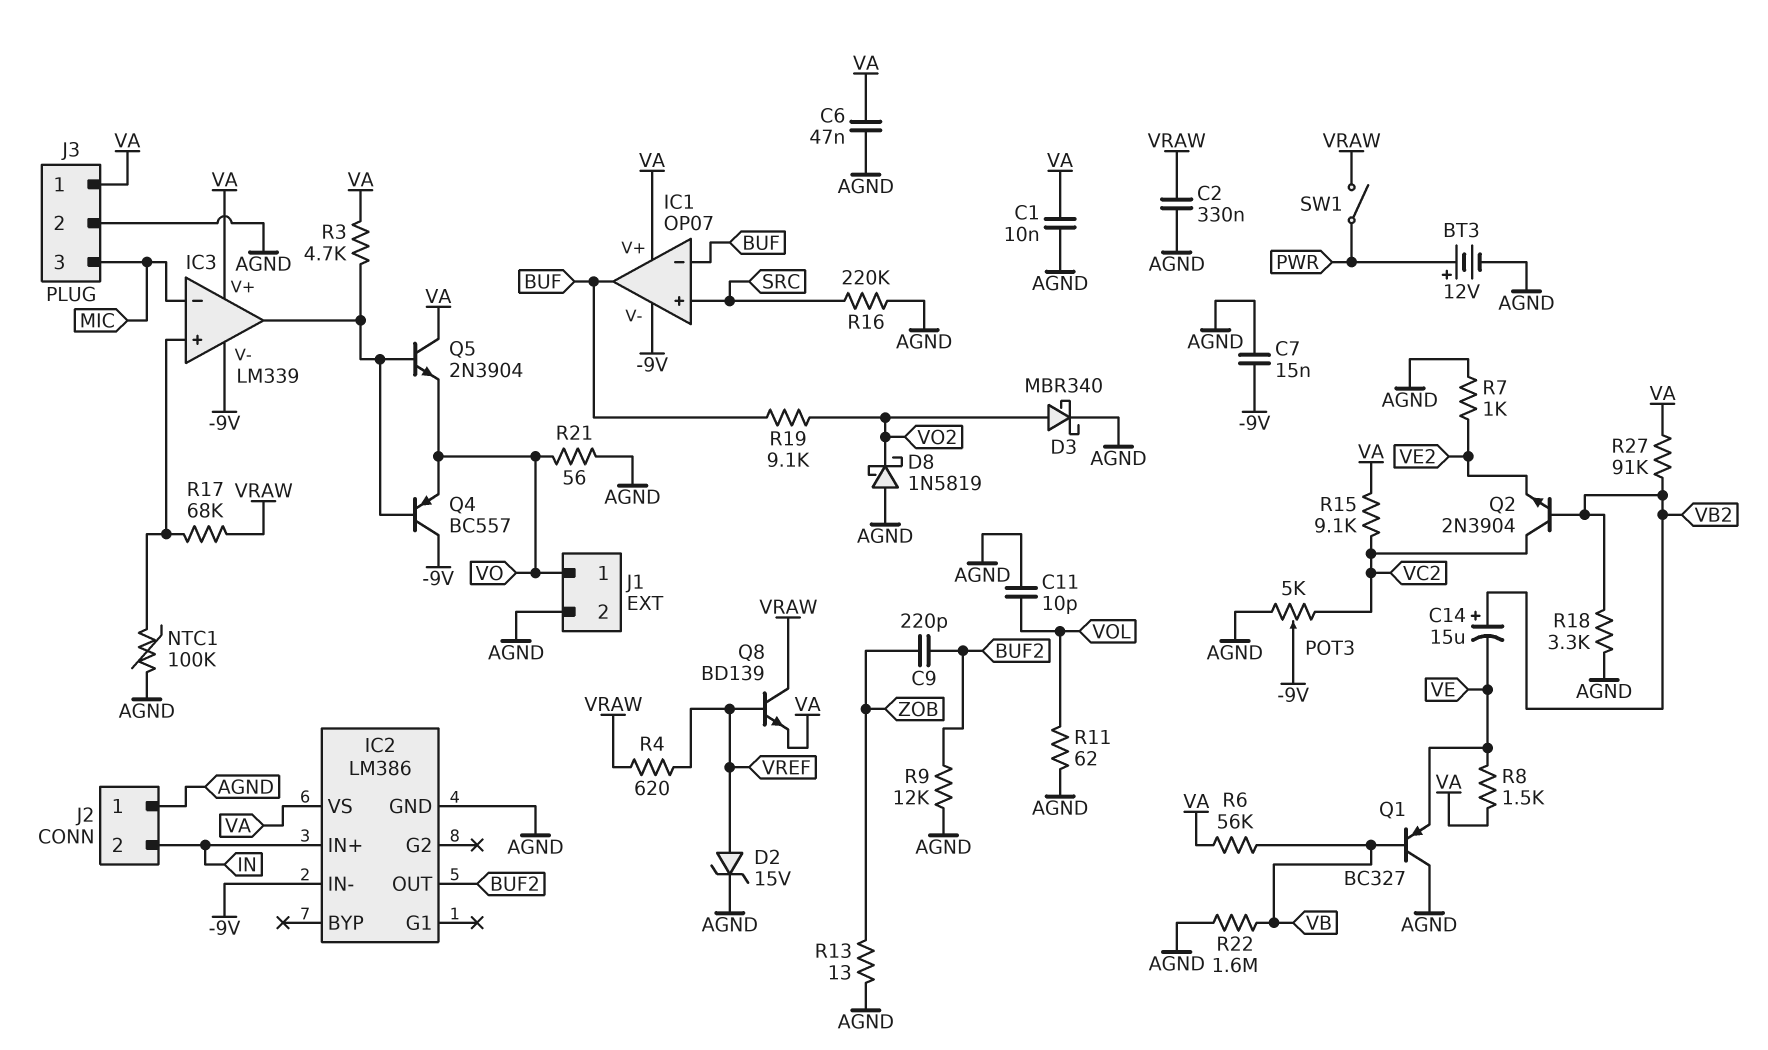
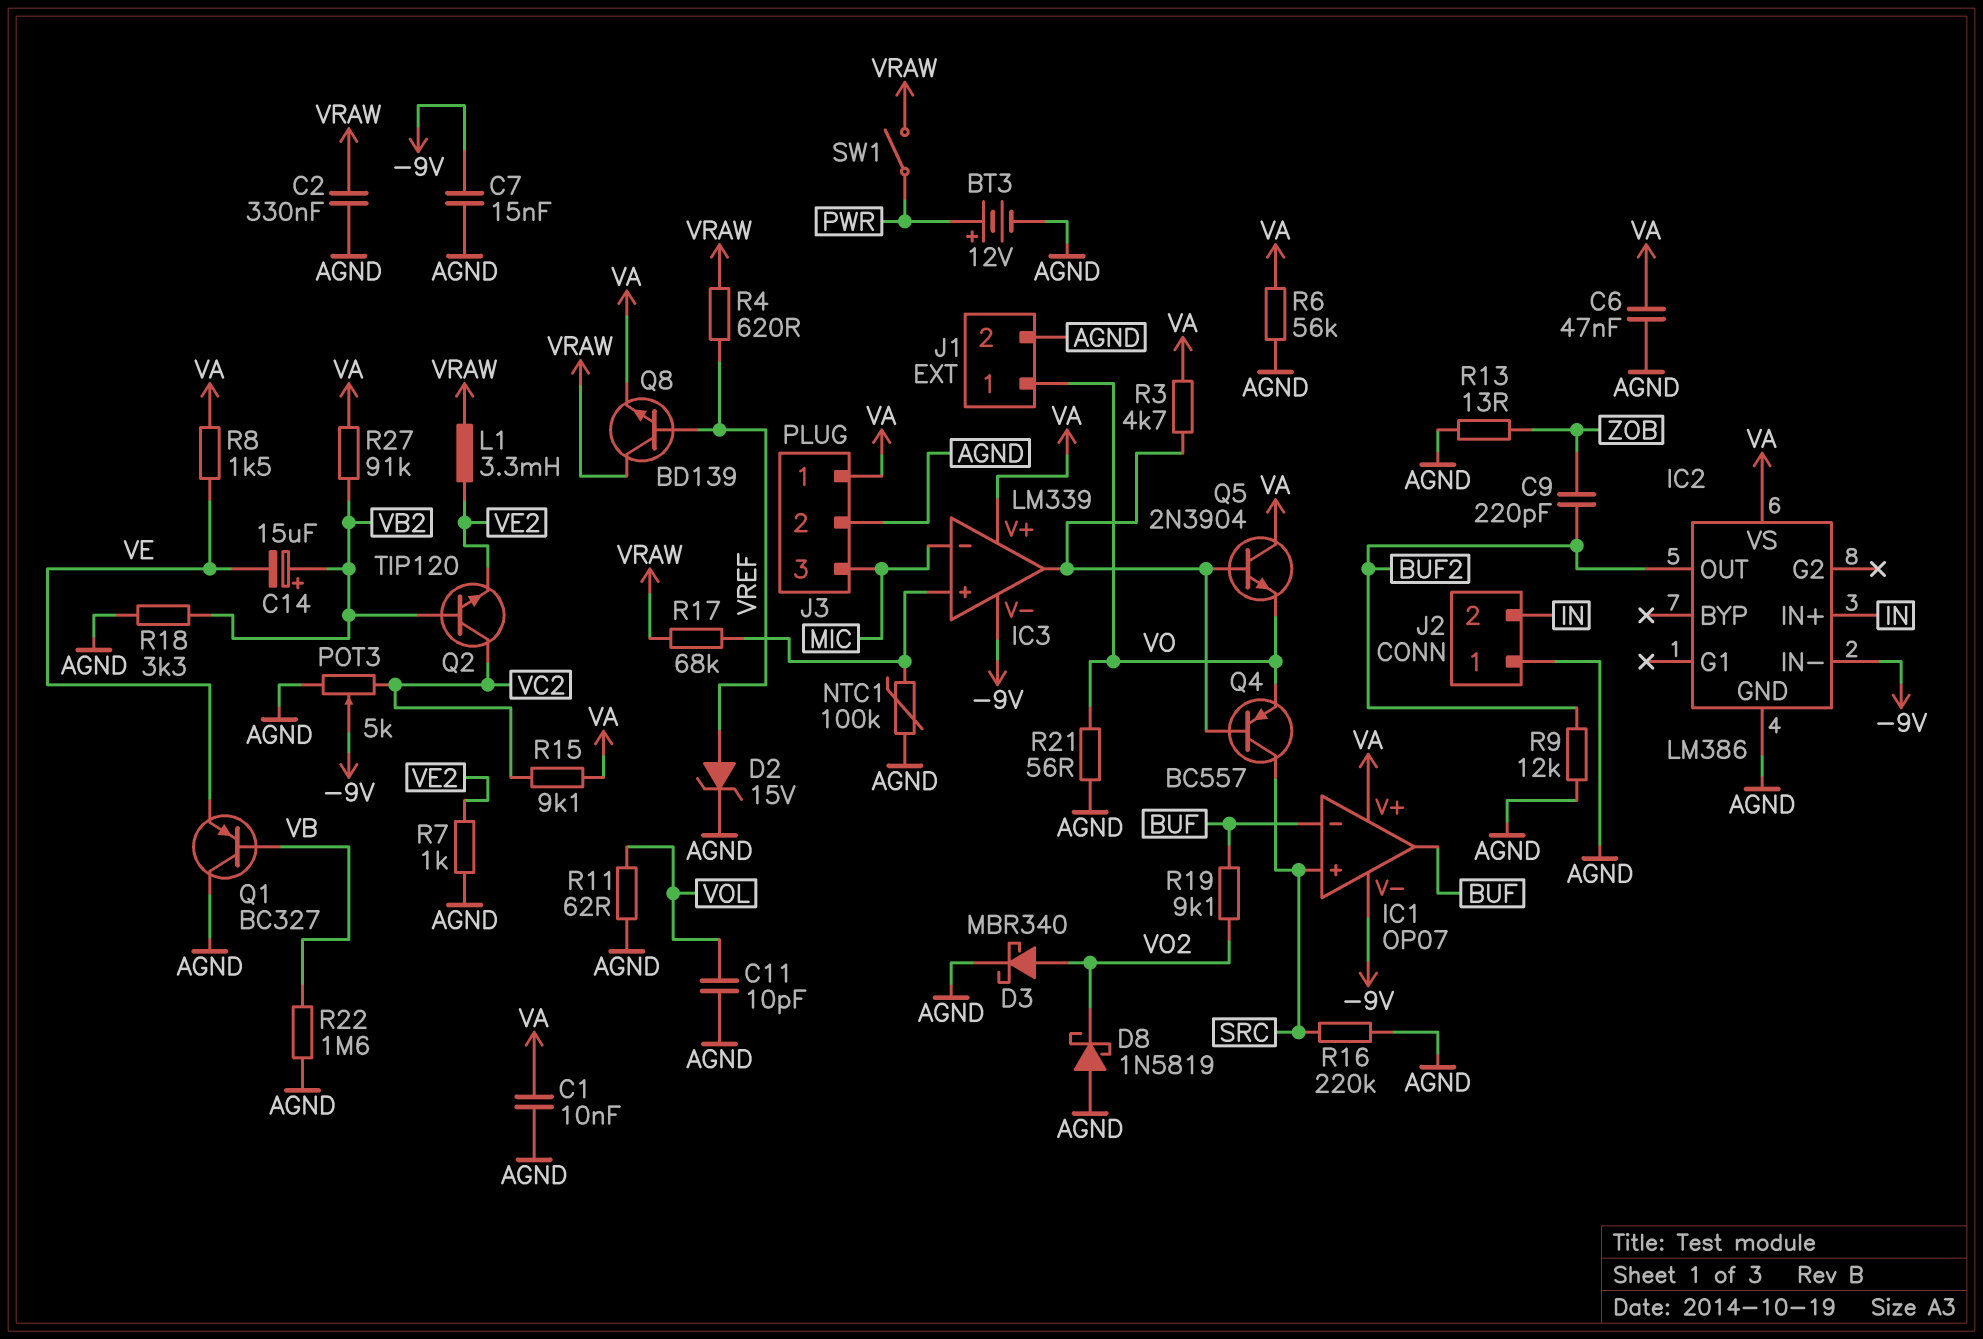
L1: none -> 3.3mH (VE2, VRAW)
Q2: NPN 2N3904 (B VB2, C VC2, E VE2) -> NPN TIP120 (B VB2, C VC2, E VE2)
Q4: PNP BC557 (B IC3/out, C -9V, E VO) -> PNP BC557 (B IC3/out, C SRC, E VO)
R6: 56k (VA, VB) -> 56k (AGND, VA)

